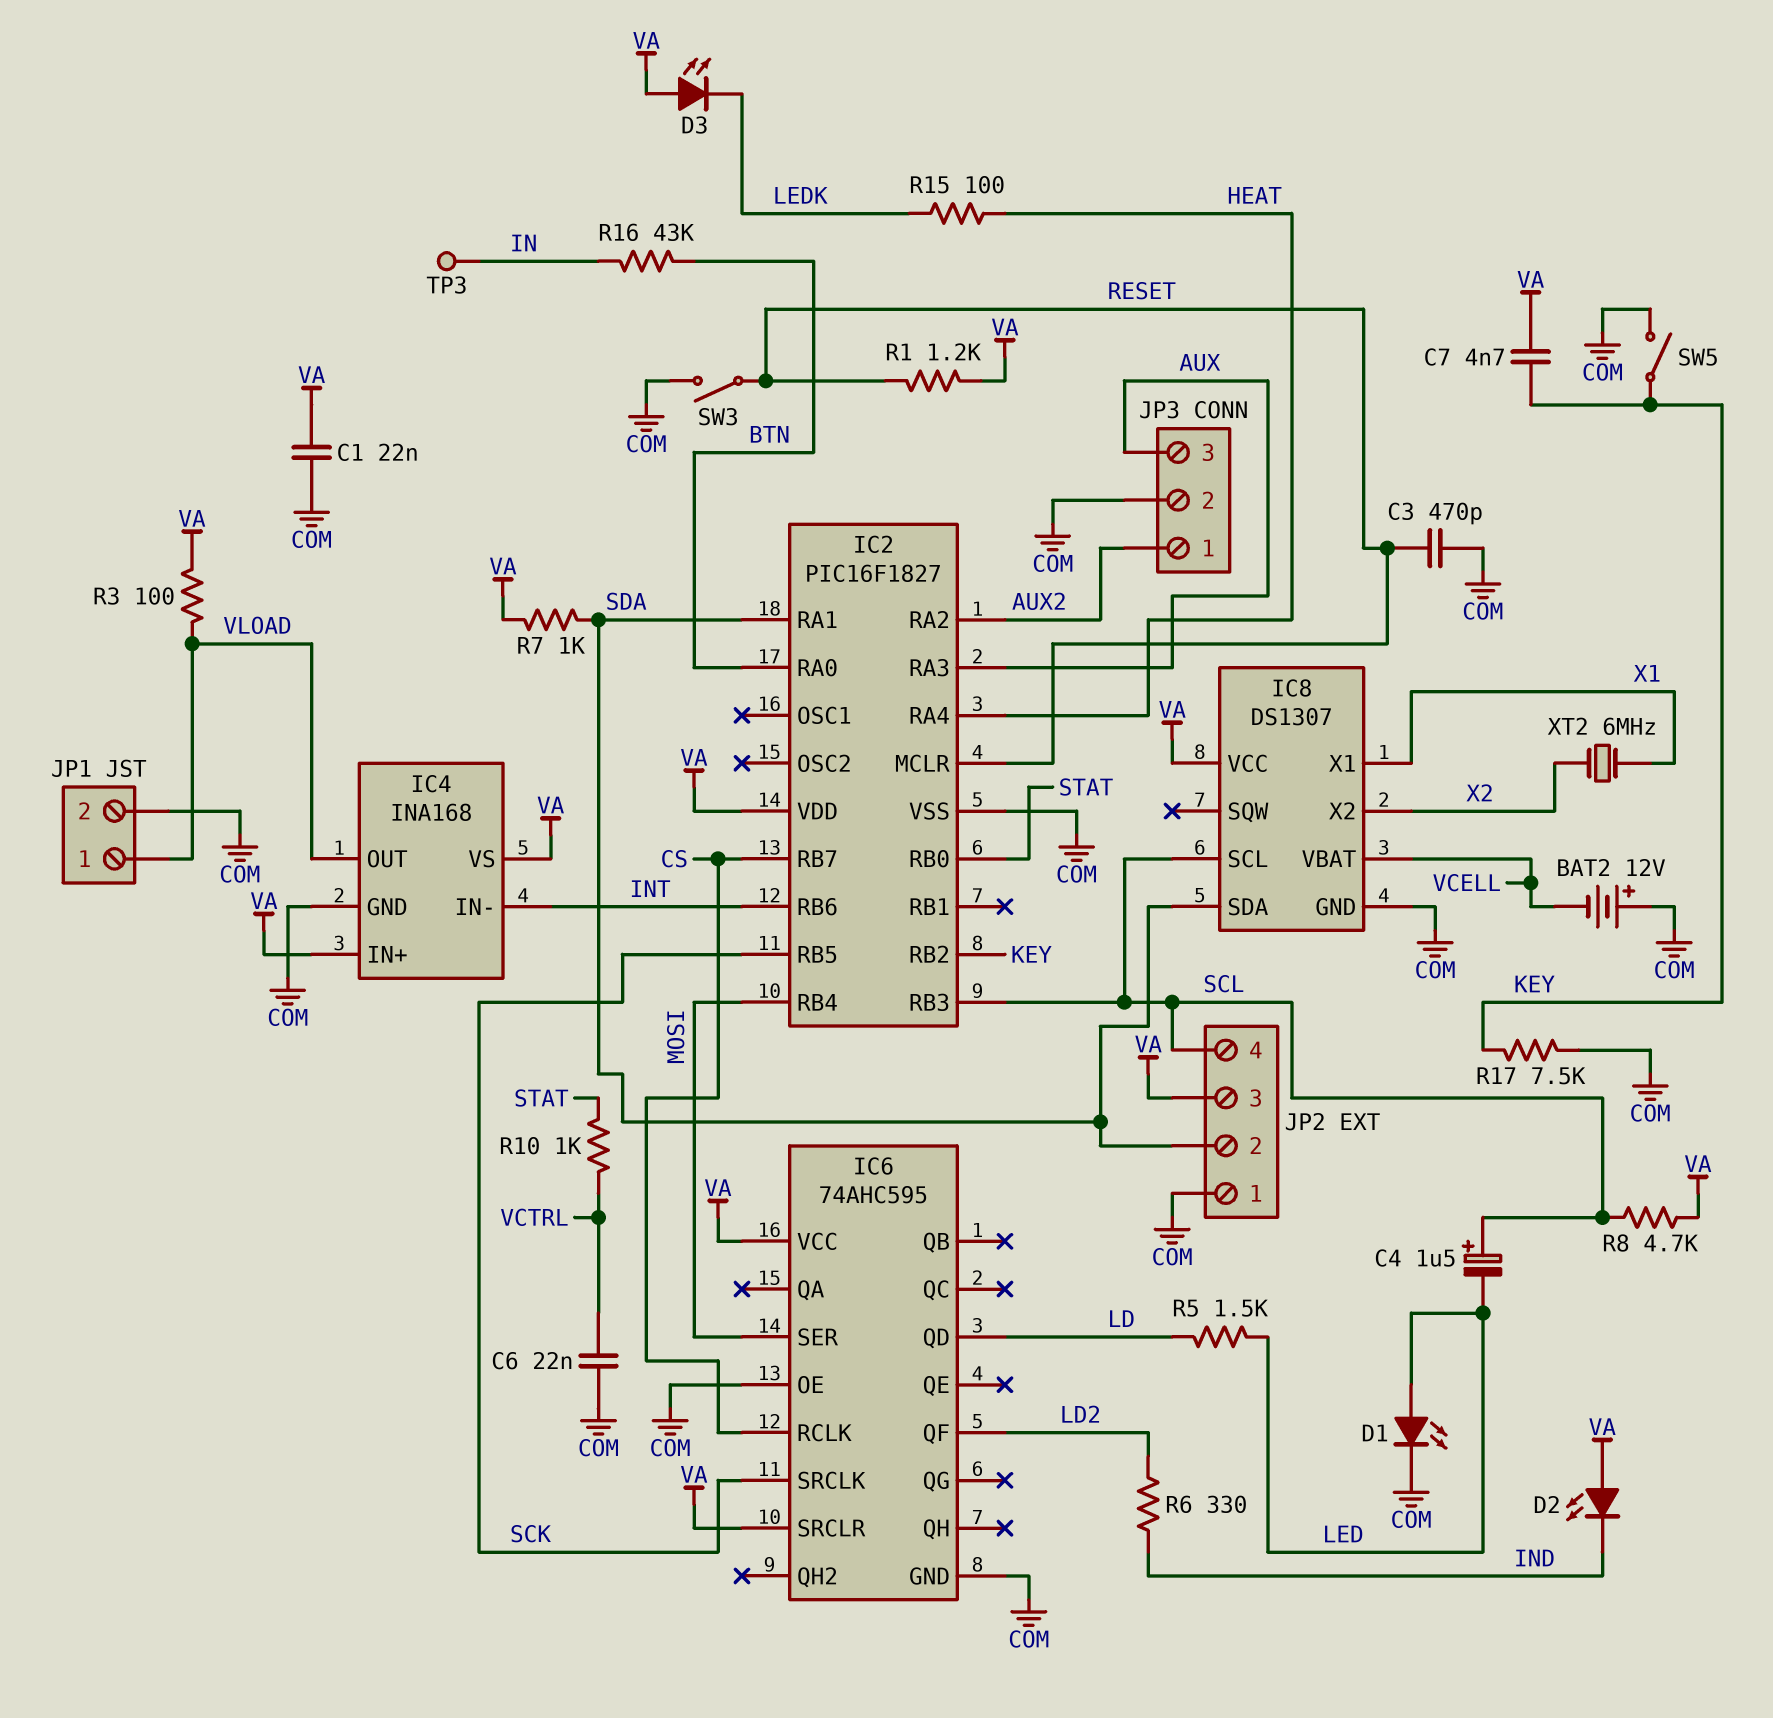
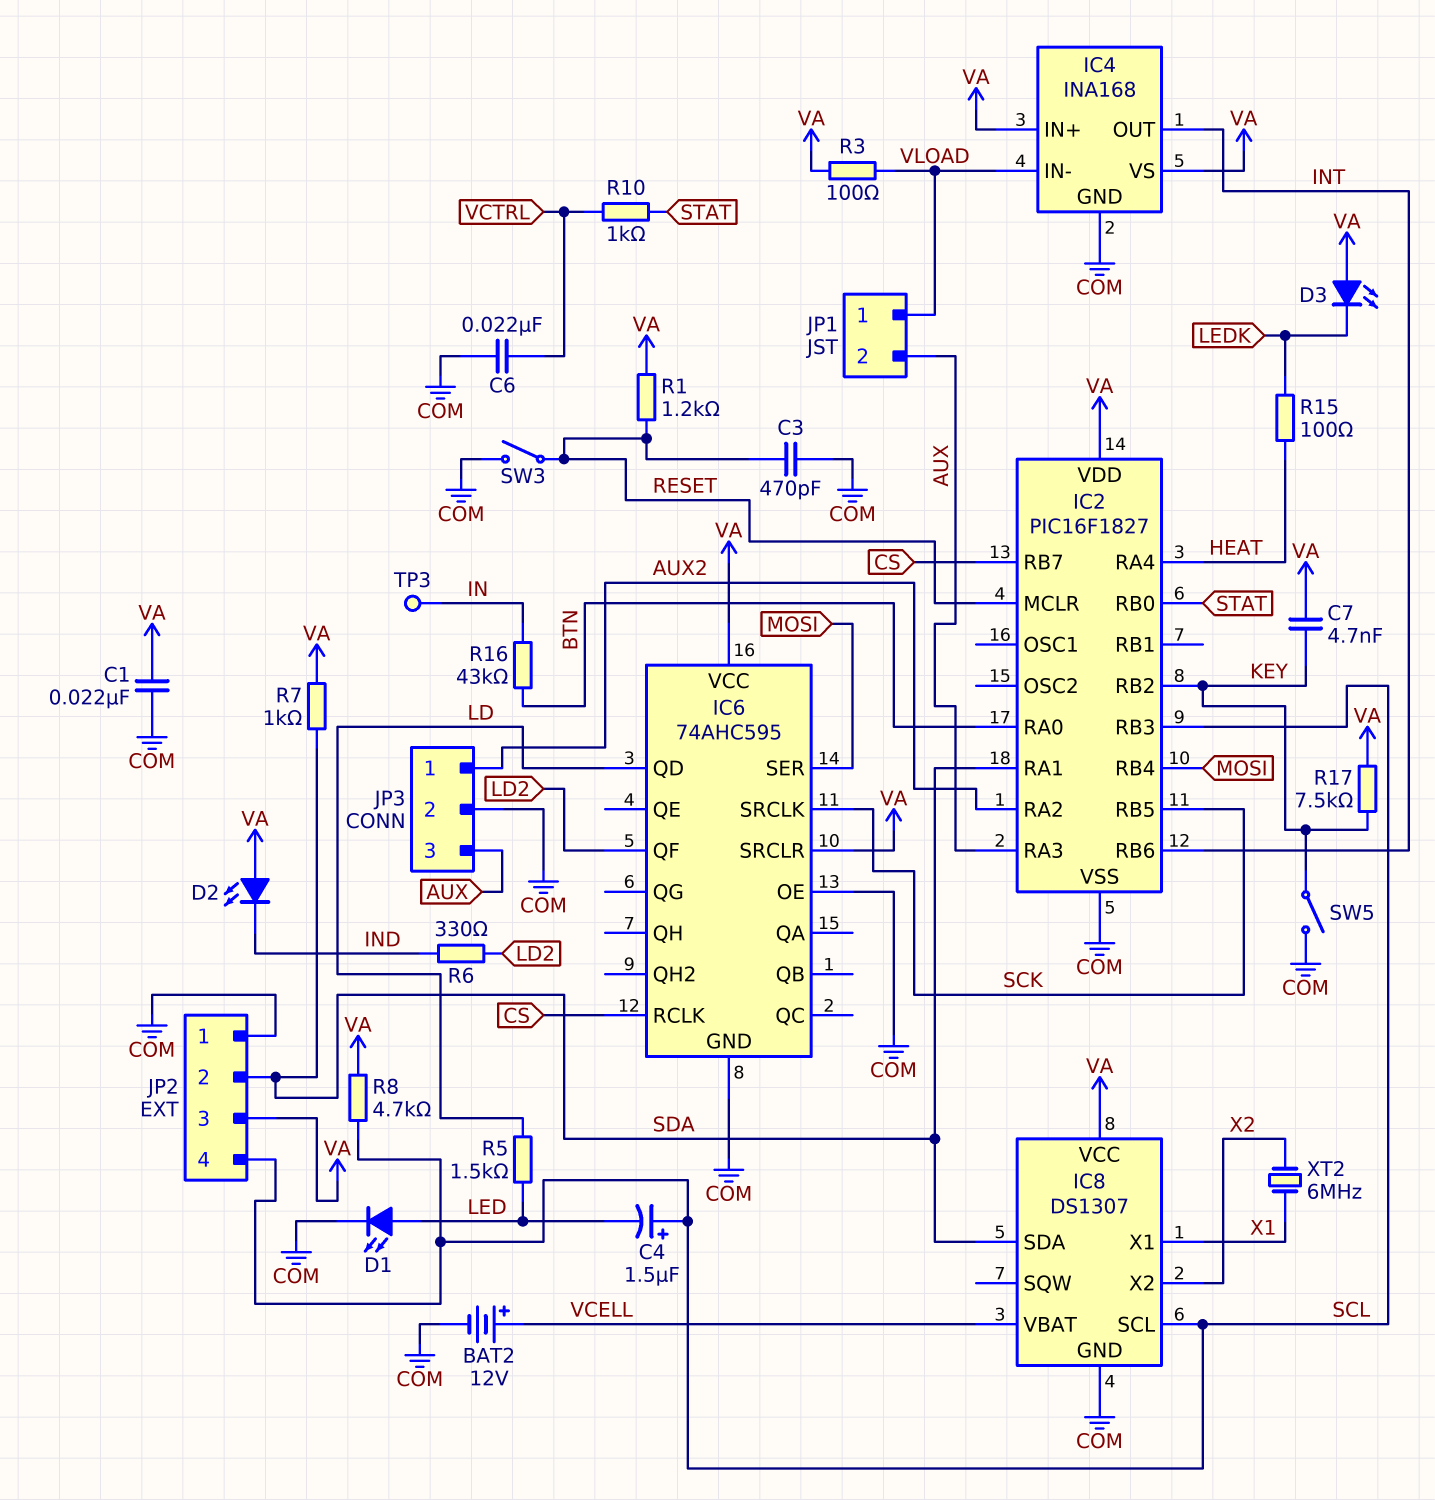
BAT2: 12V (plus COM, minus VCELL) -> 12V (plus VCELL, minus COM)
IC4 pin IN-: INT -> VLOAD
IC4 pin OUT: VLOAD -> INT
JP1 pin 2: COM -> AUX
R17: 7.5k (COM, KEY) -> 7.5k (KEY, VA)

